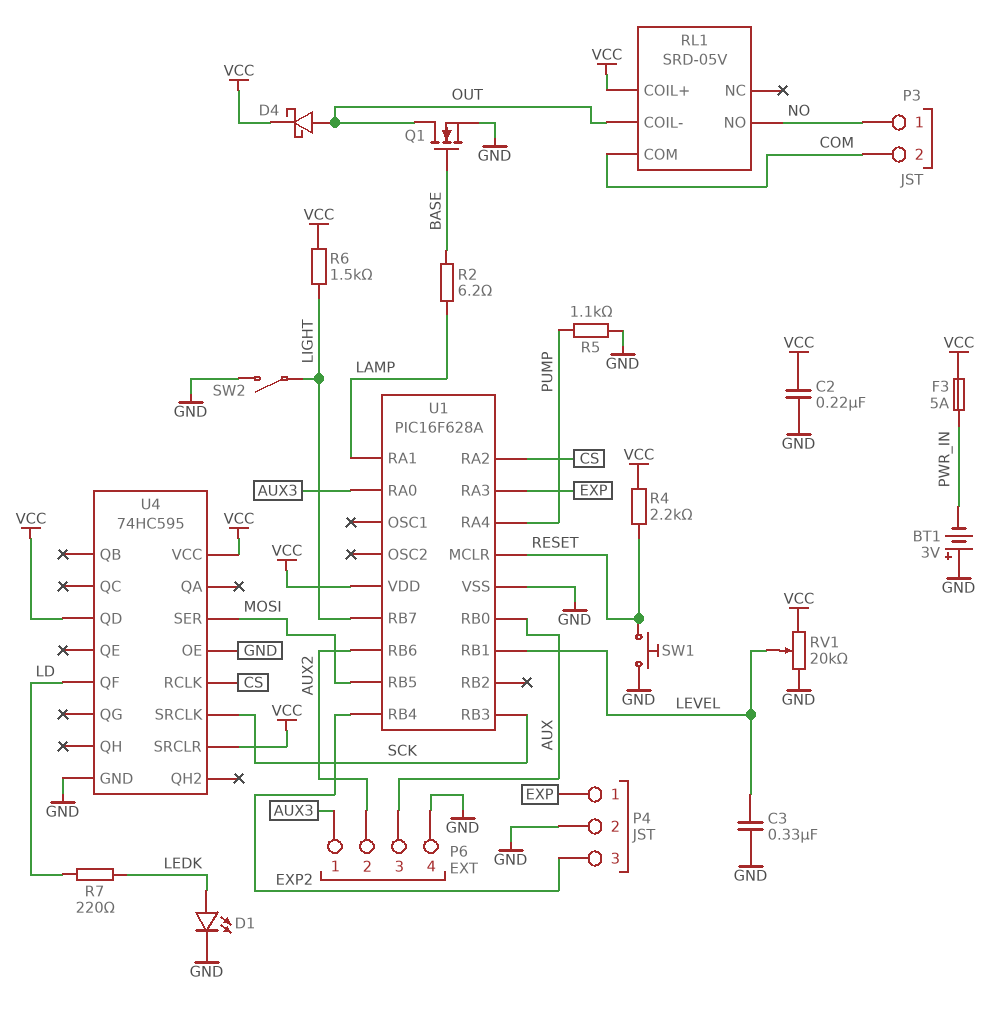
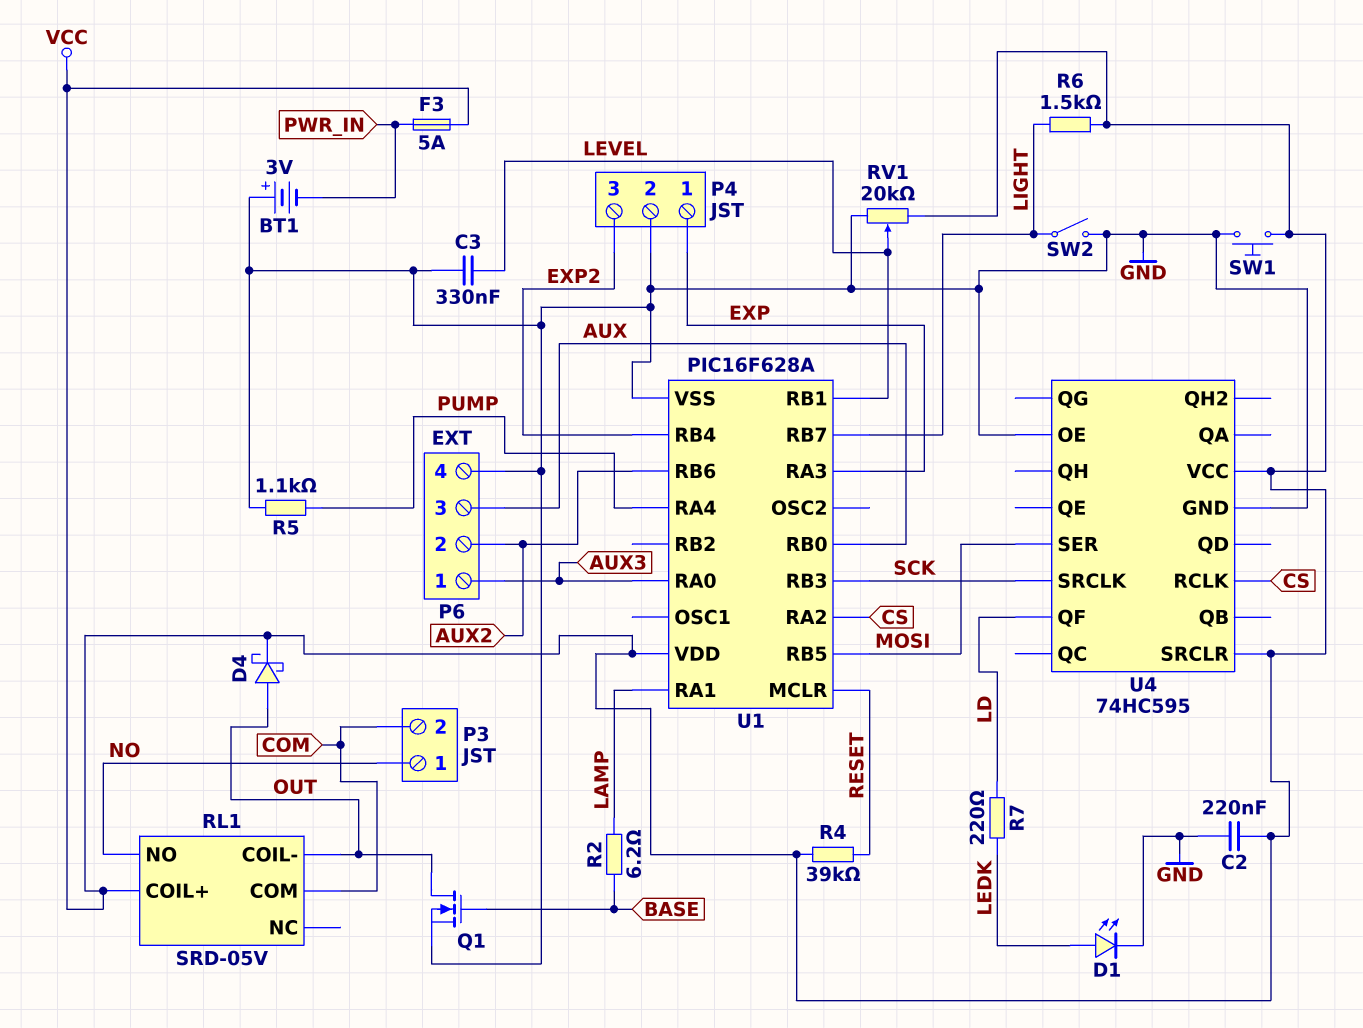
R4: 2.2k (RESET, VCC) -> 39k (RESET, VCC)
SW1: button (GND, RESET) -> button (GND, VCC)
U4 pin QD: VCC -> none

